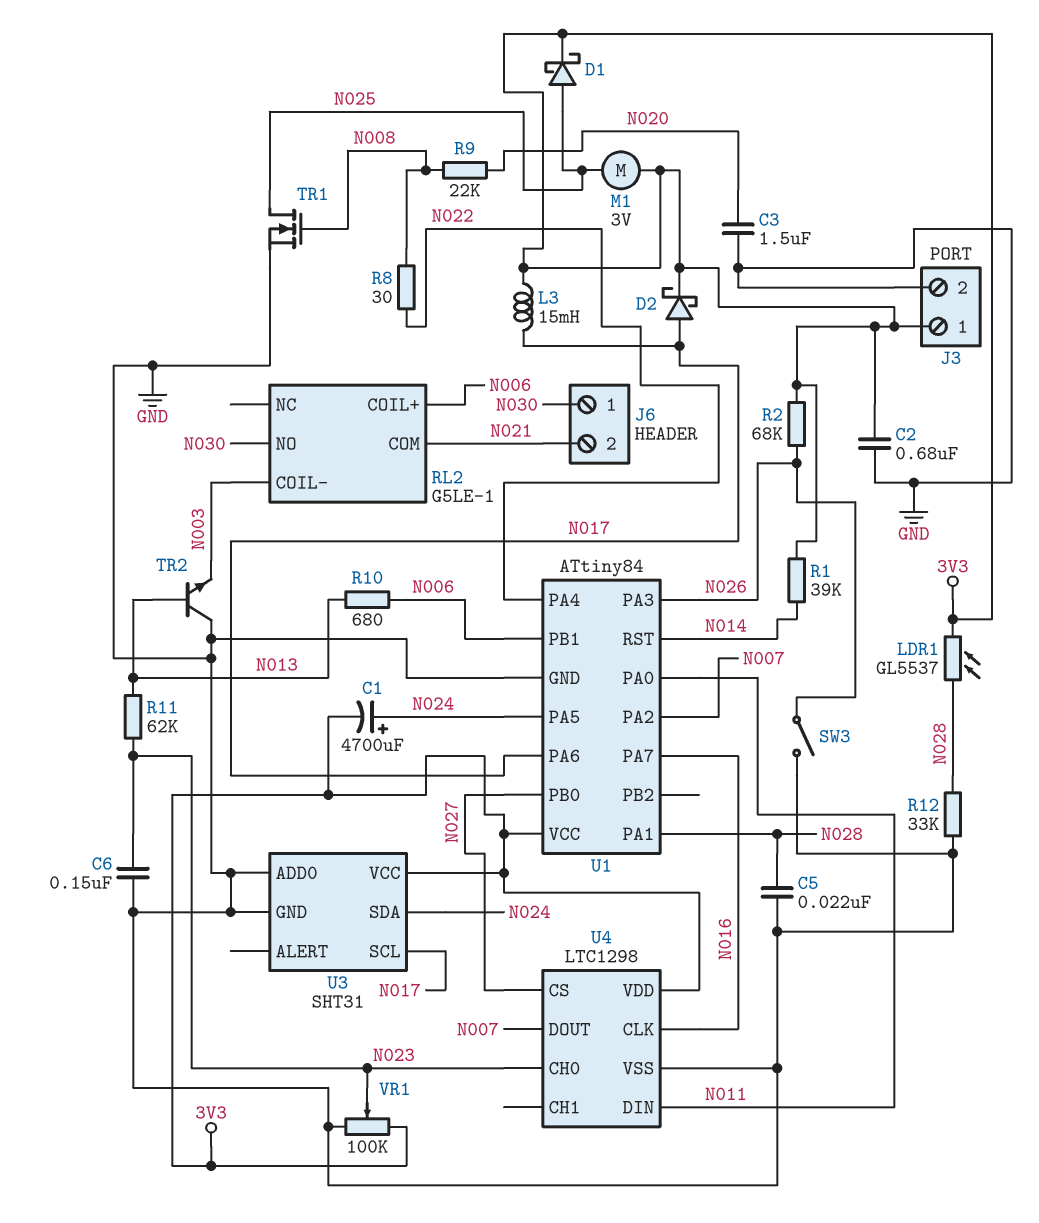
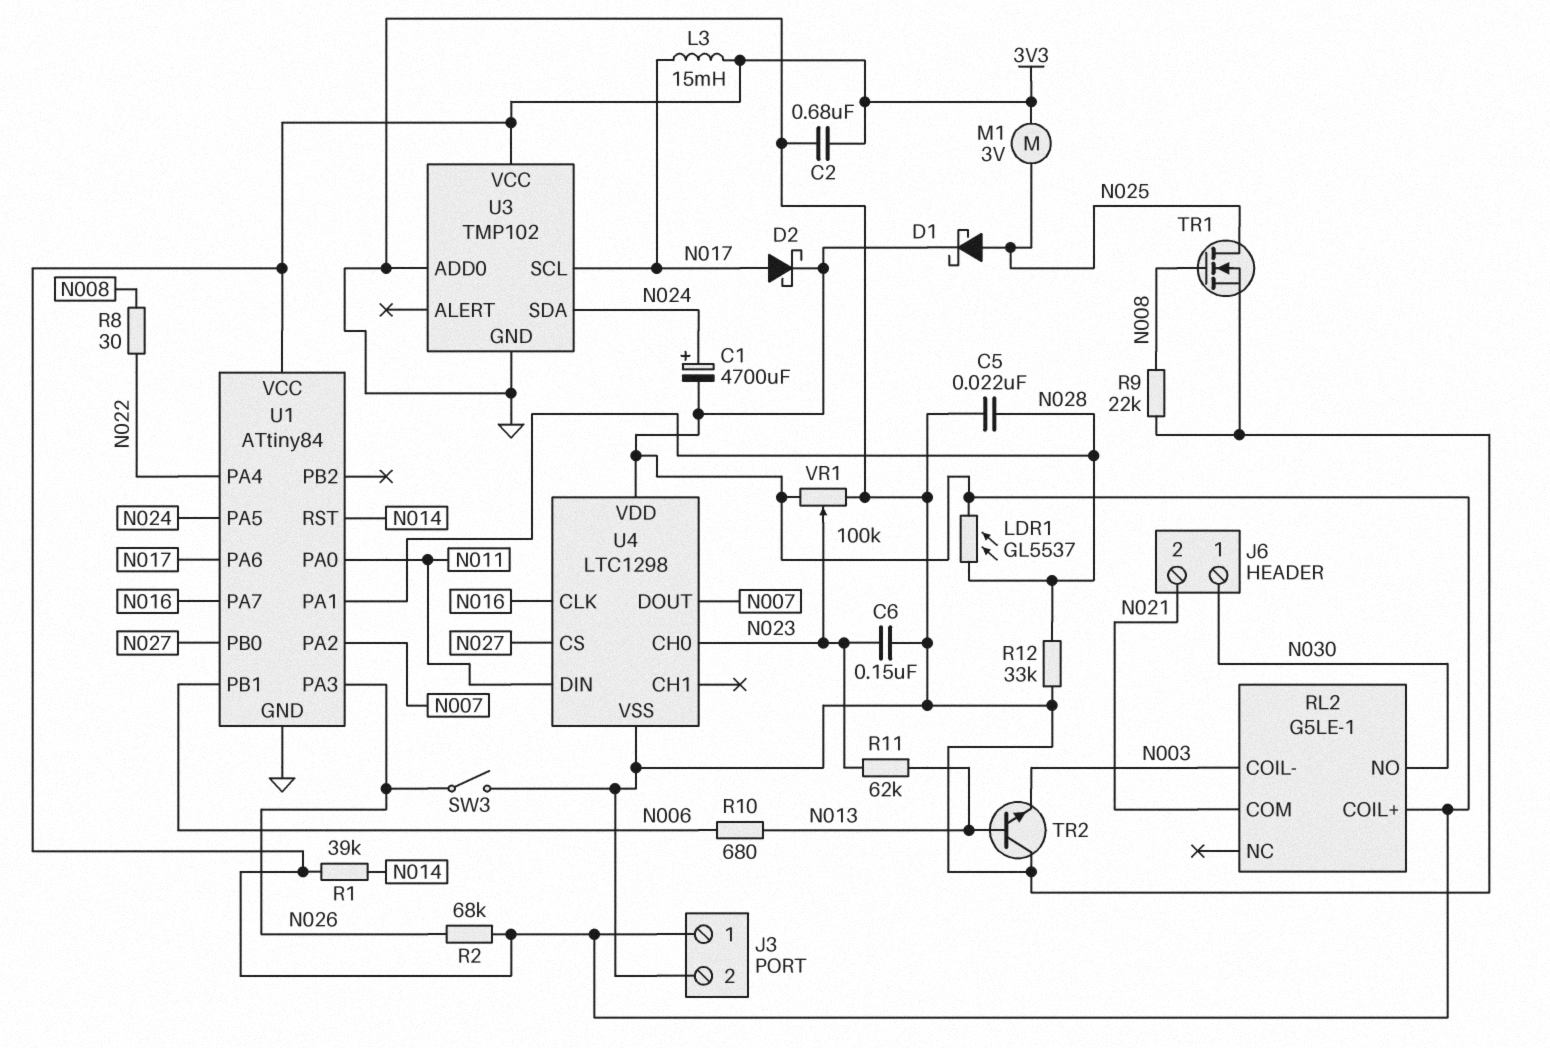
C3: 1.5uF (GND, N020) -> none
R9: 22k (N008, N020) -> 22k (GND, N008)
RL2 pin COIL+: N006 -> 3V3
U3: SHT31 -> TMP102

